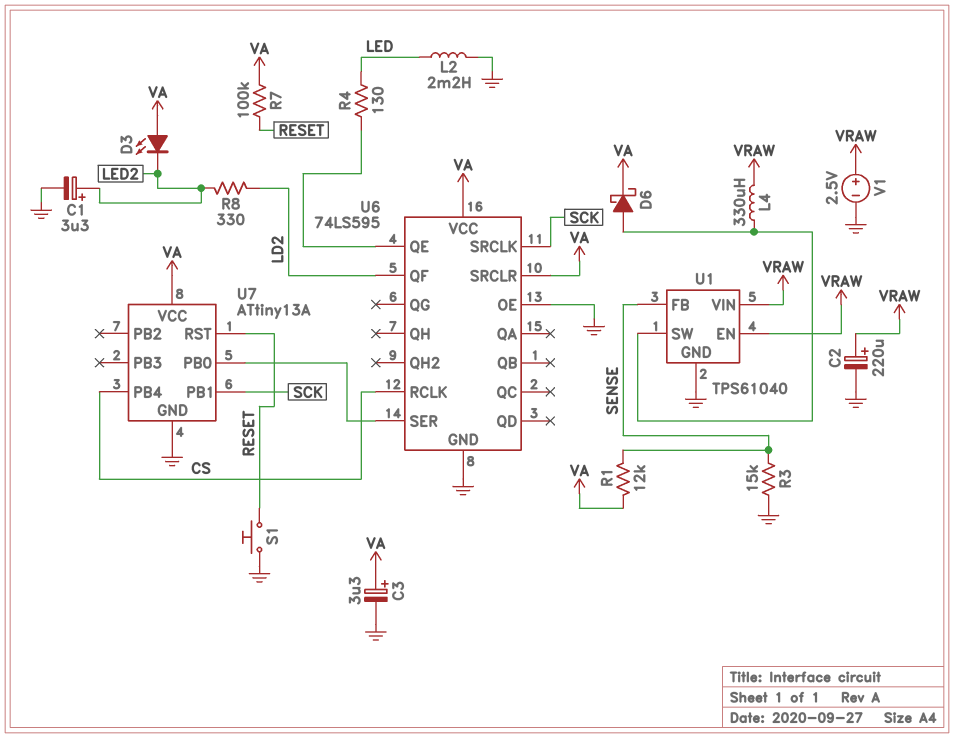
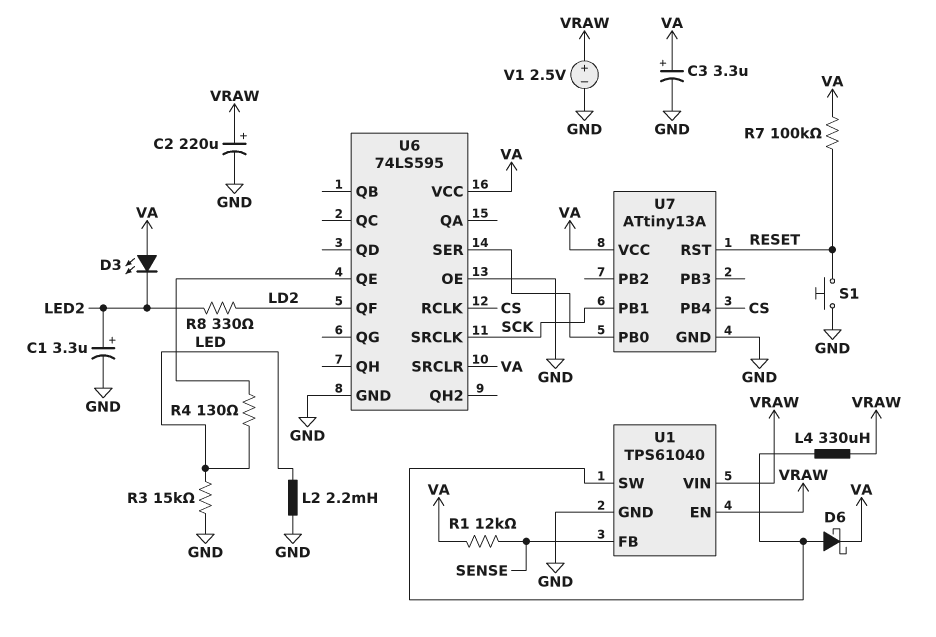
R3: 15k (GND, SENSE) -> 15k (GND, LED)

